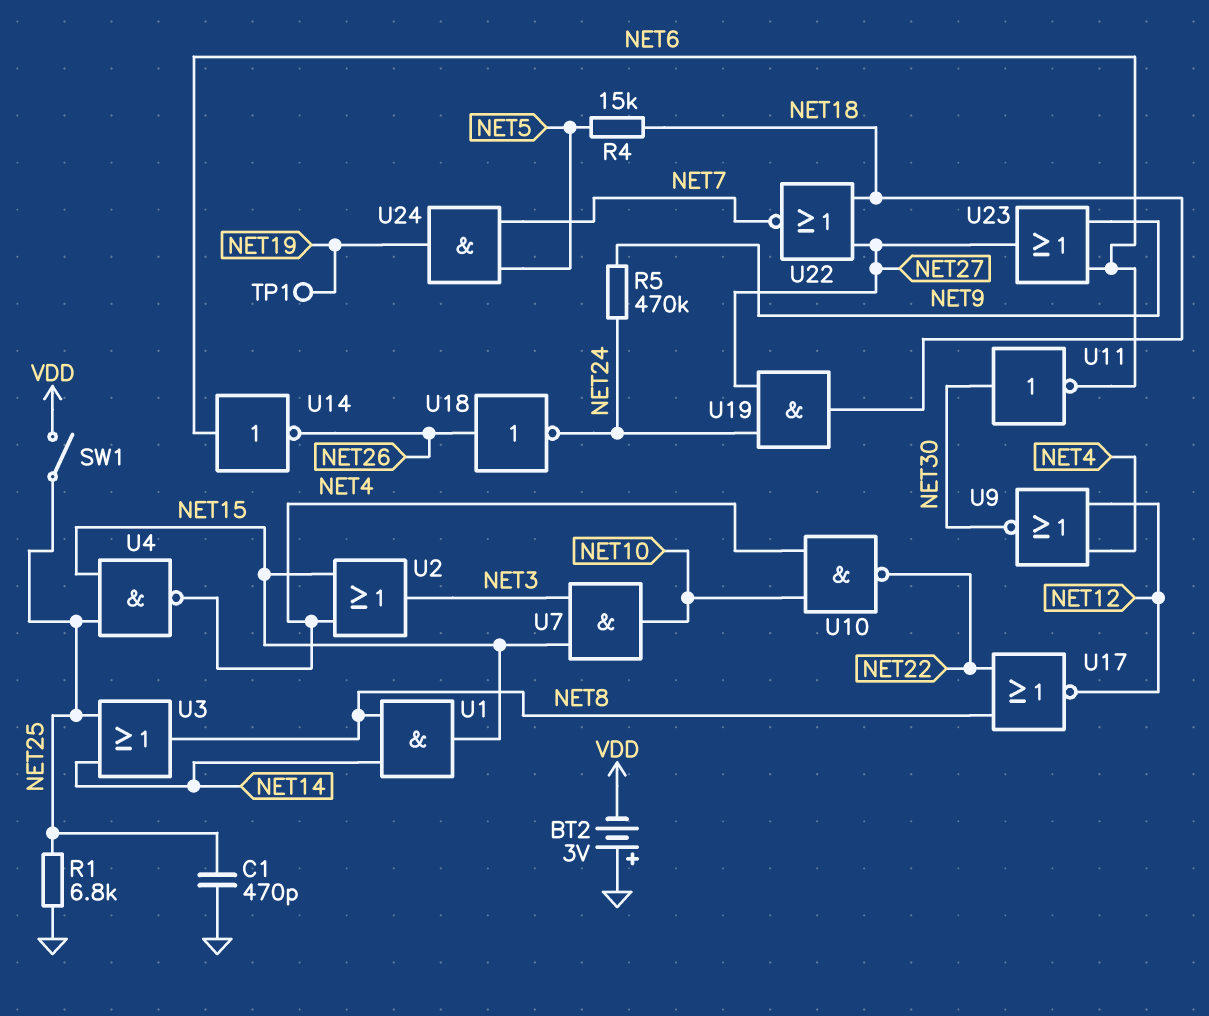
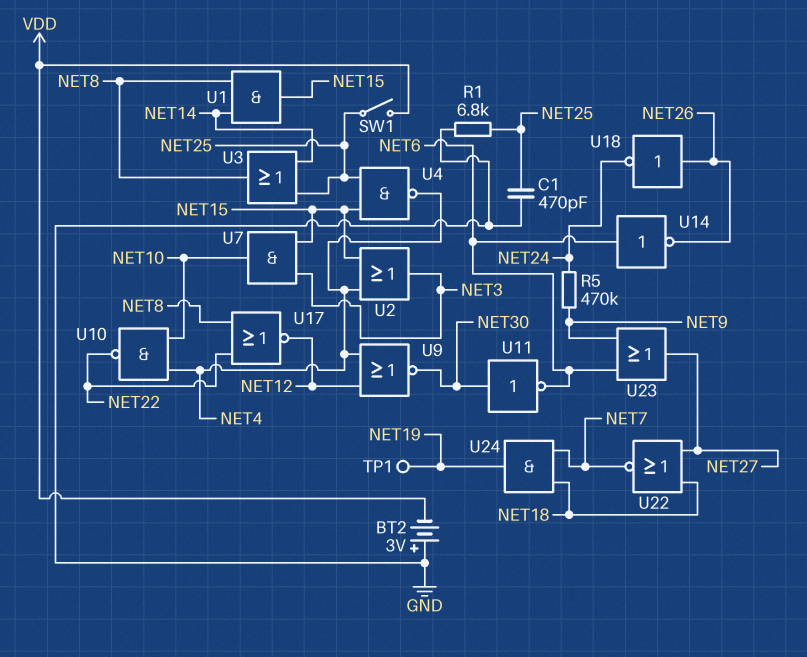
R4: 15k (NET5, NET18) -> none
U19: AND (in NET24, in NET27, out NET18) -> none
U24: AND (in NET5, in NET7, out NET19) -> AND (in NET7, in NET18, out NET19)

